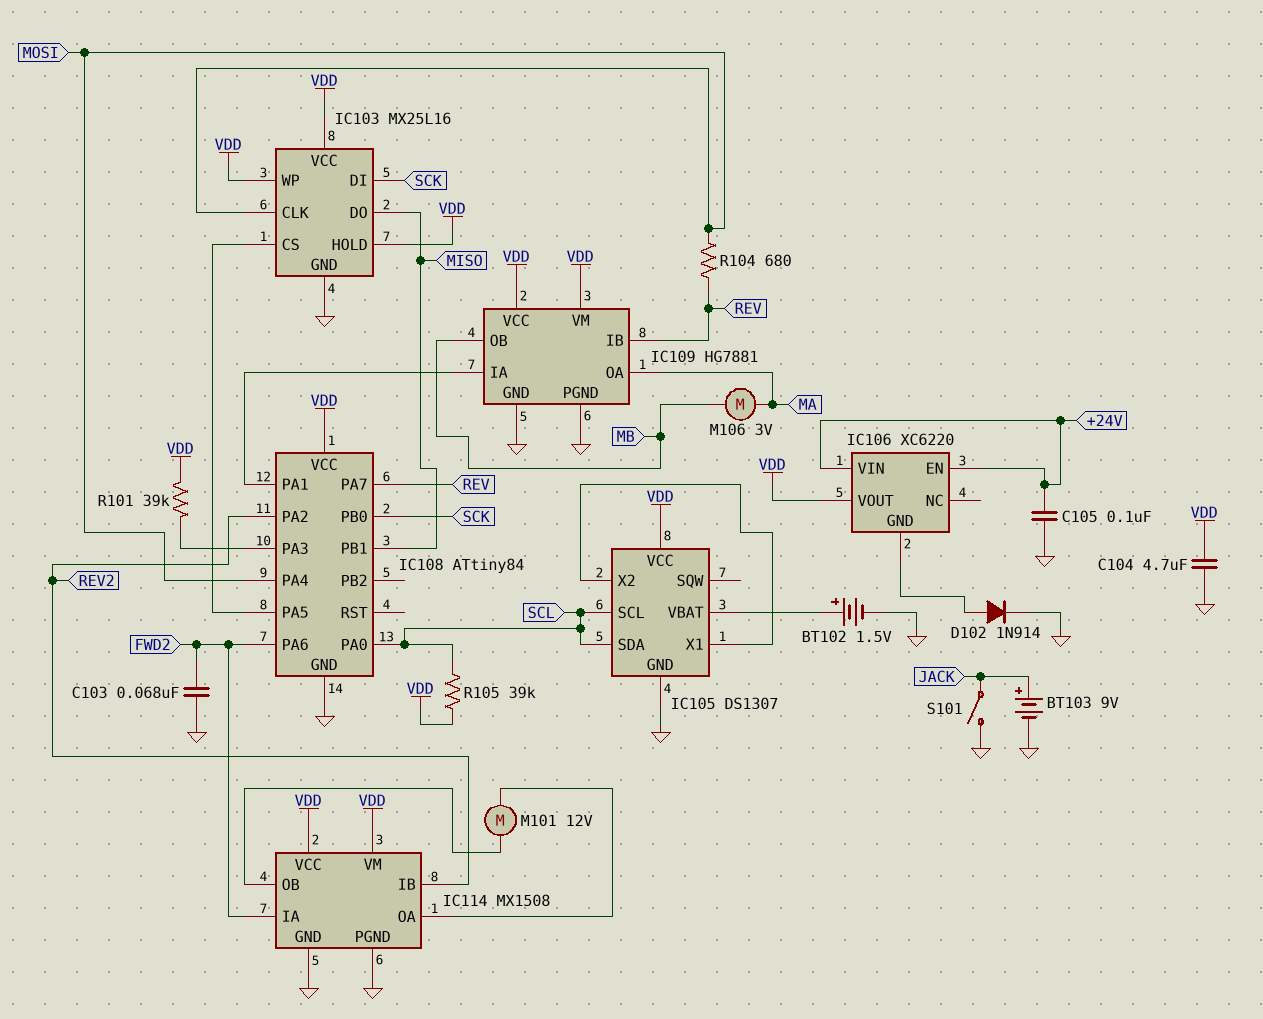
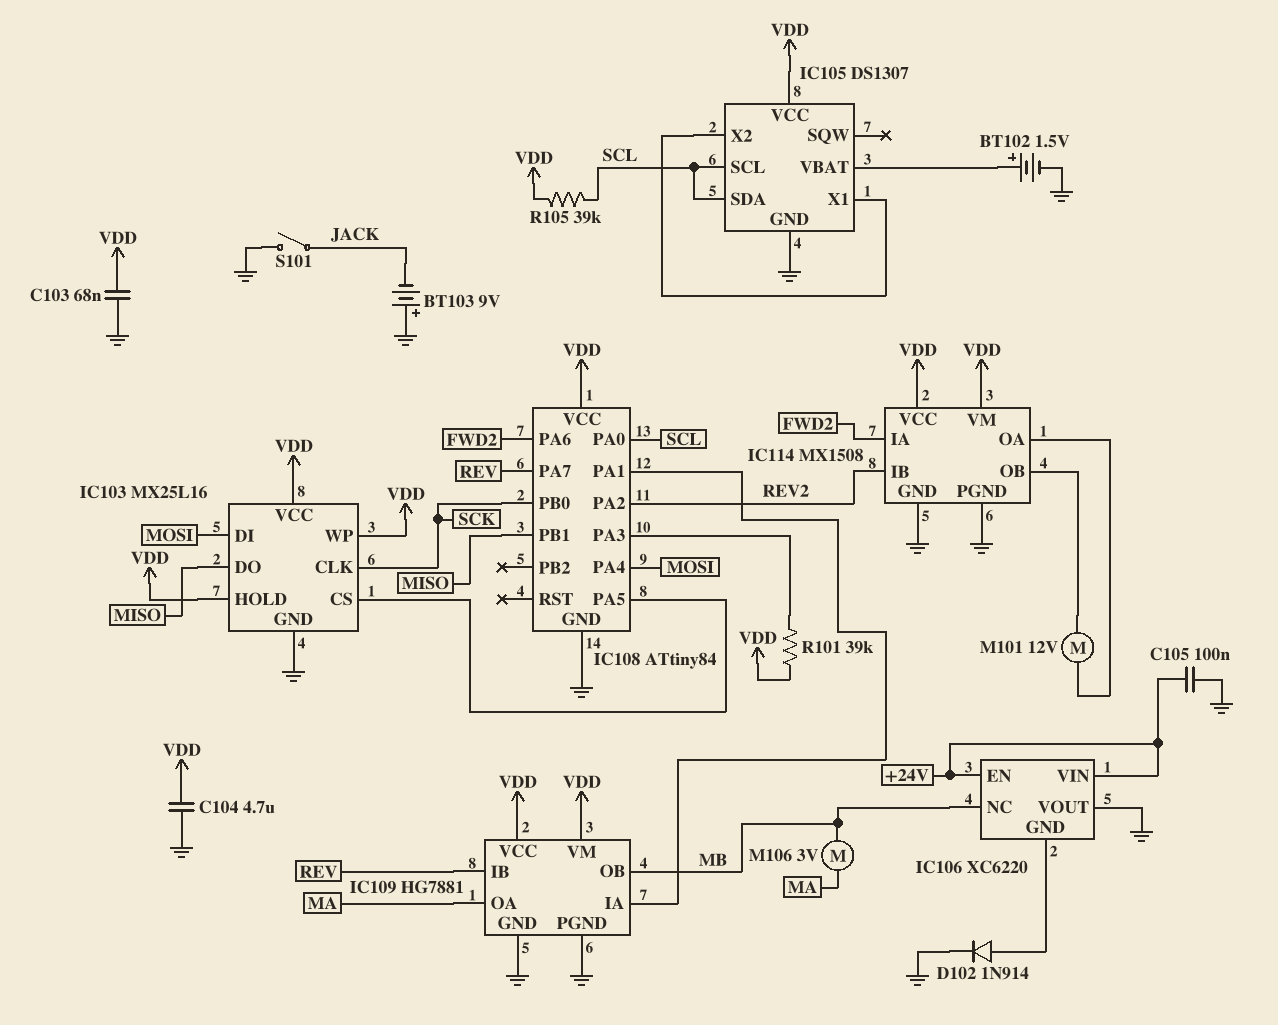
BT103: 9V (plus JACK, minus GND) -> 9V (plus GND, minus JACK)
C103: 68nF (FWD2, GND) -> 68nF (GND, VDD)
IC103 pin CLK: MOSI -> SCK
IC103 pin DI: SCK -> MOSI
IC106 pin NC: none -> MB
IC106 pin VOUT: VDD -> GND
R104: 680 (MOSI, REV) -> none

